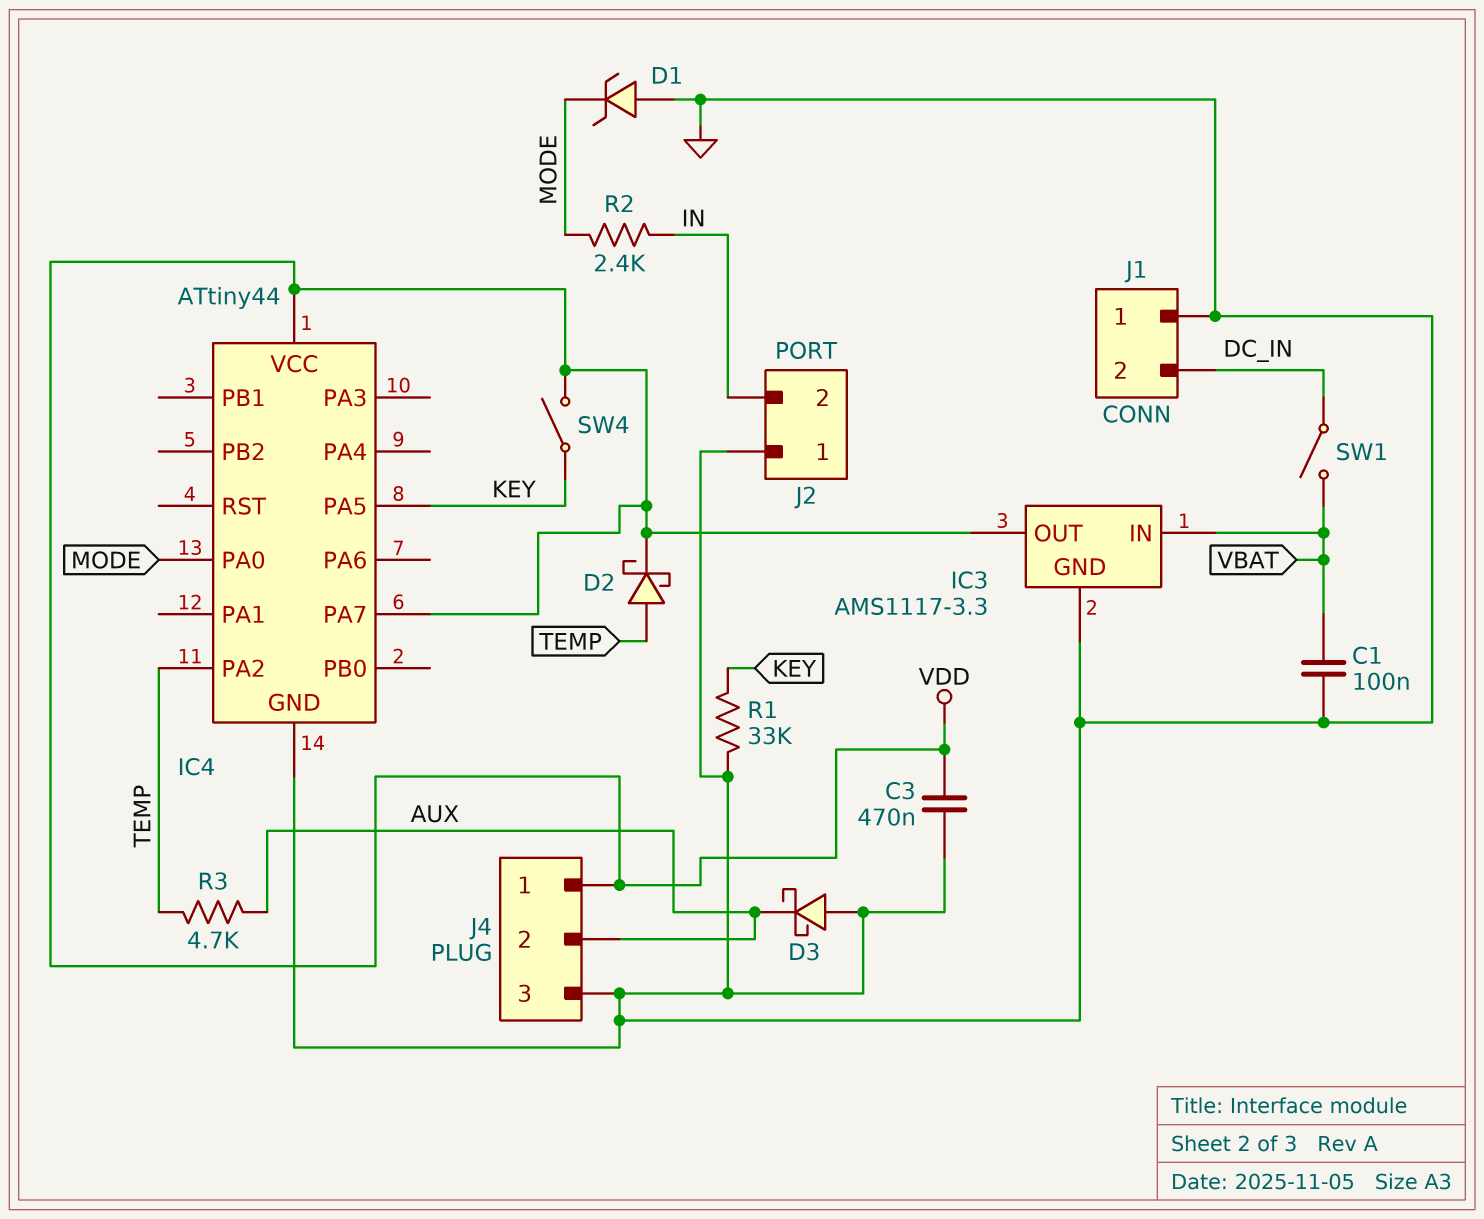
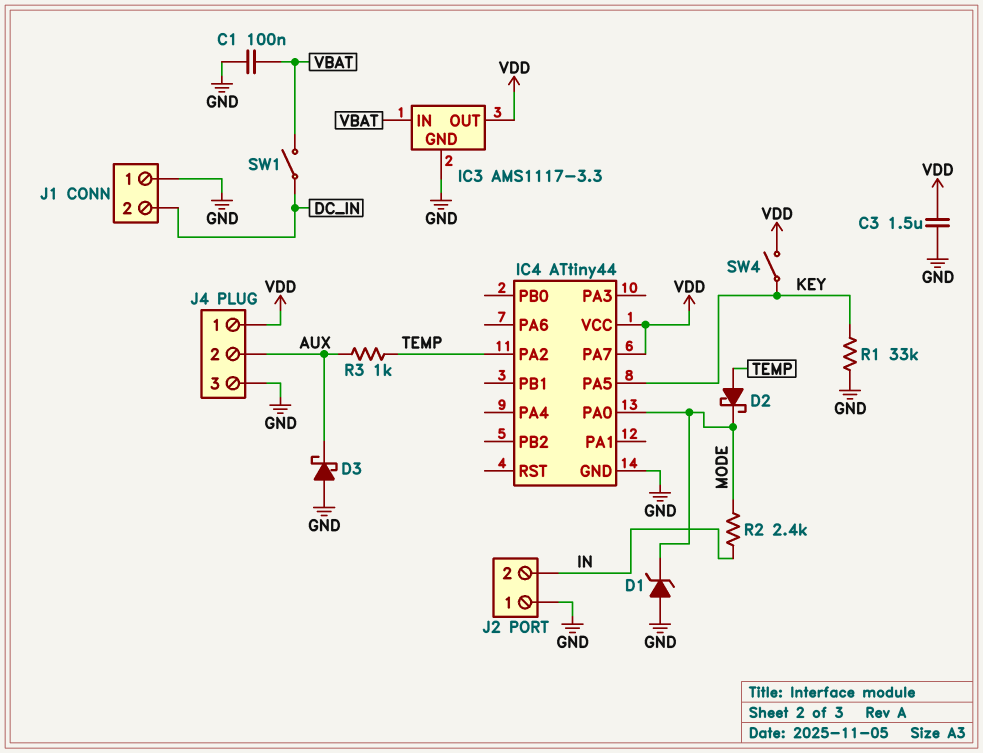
C3: 470nF (GND, VDD) -> 1.5uF (GND, VDD)
D2: schottky (A TEMP, K VDD) -> schottky (A TEMP, K MODE)
R3: 4.7k (AUX, TEMP) -> 1k (AUX, TEMP)

